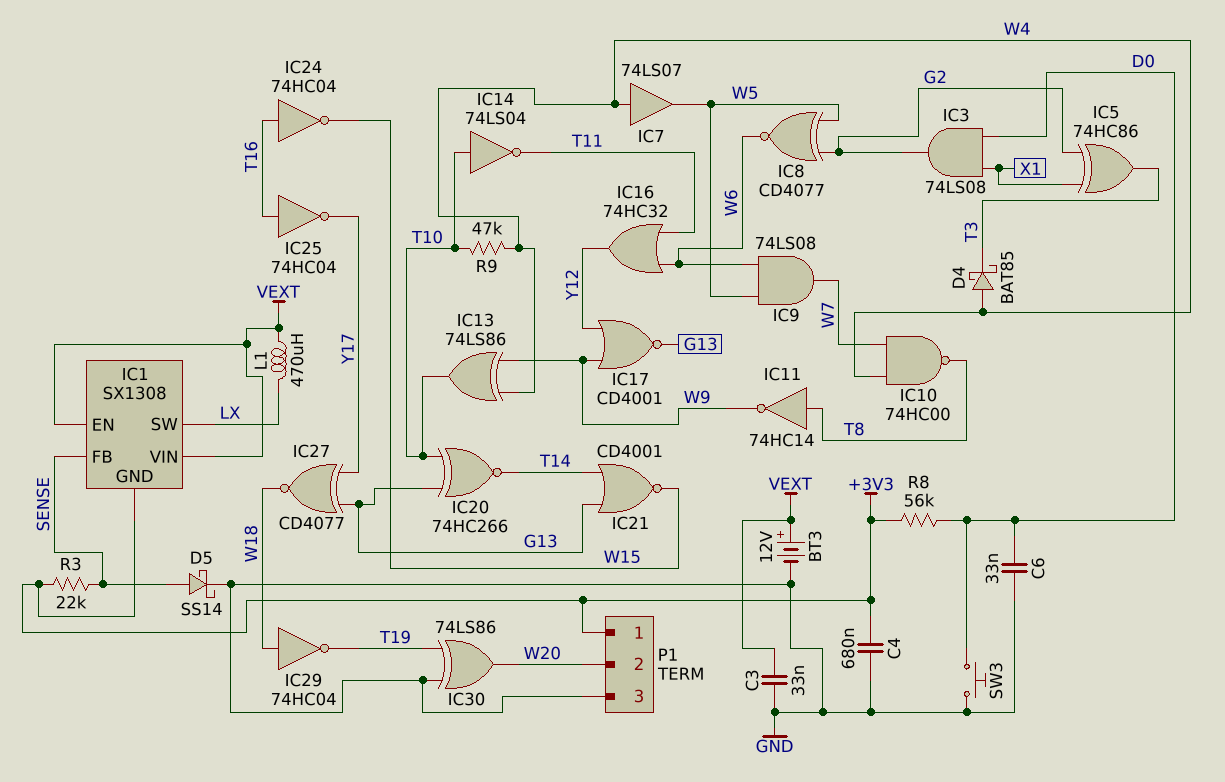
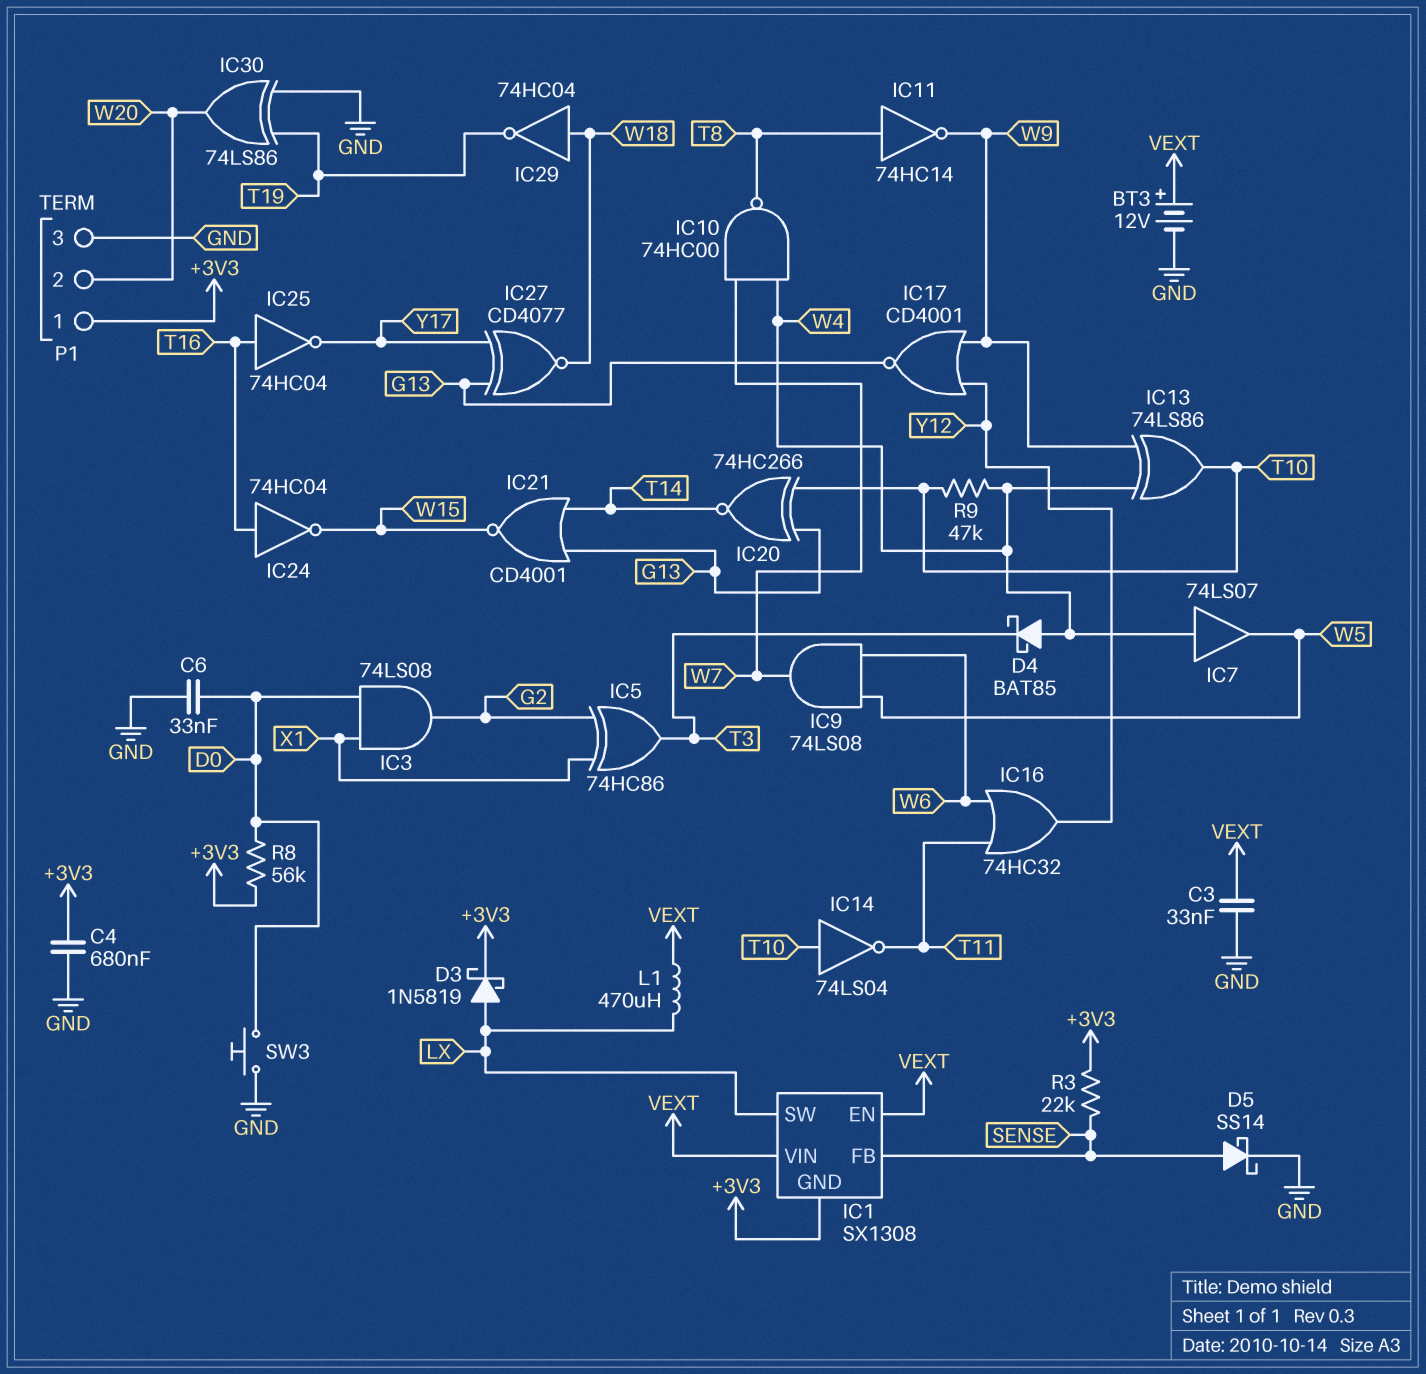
D3: none -> schottky 1N5819 (A LX, K +3V3)
IC8: XNOR CD4077 (in G2, in W5, out W6) -> none

